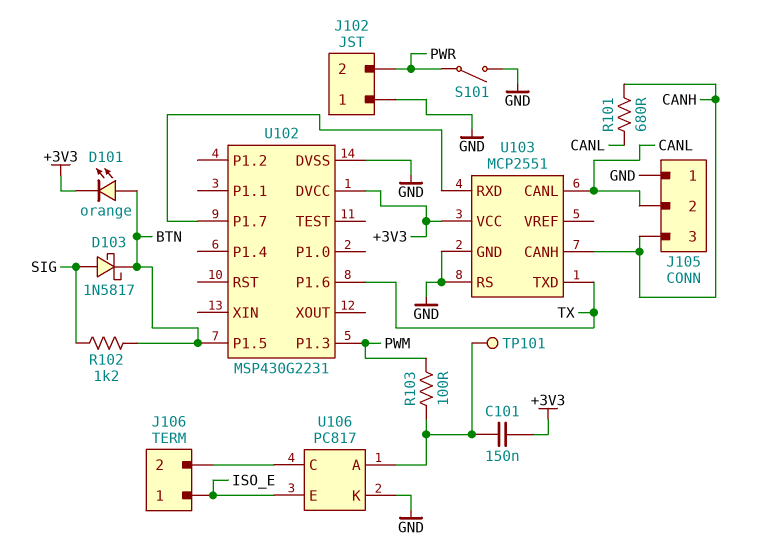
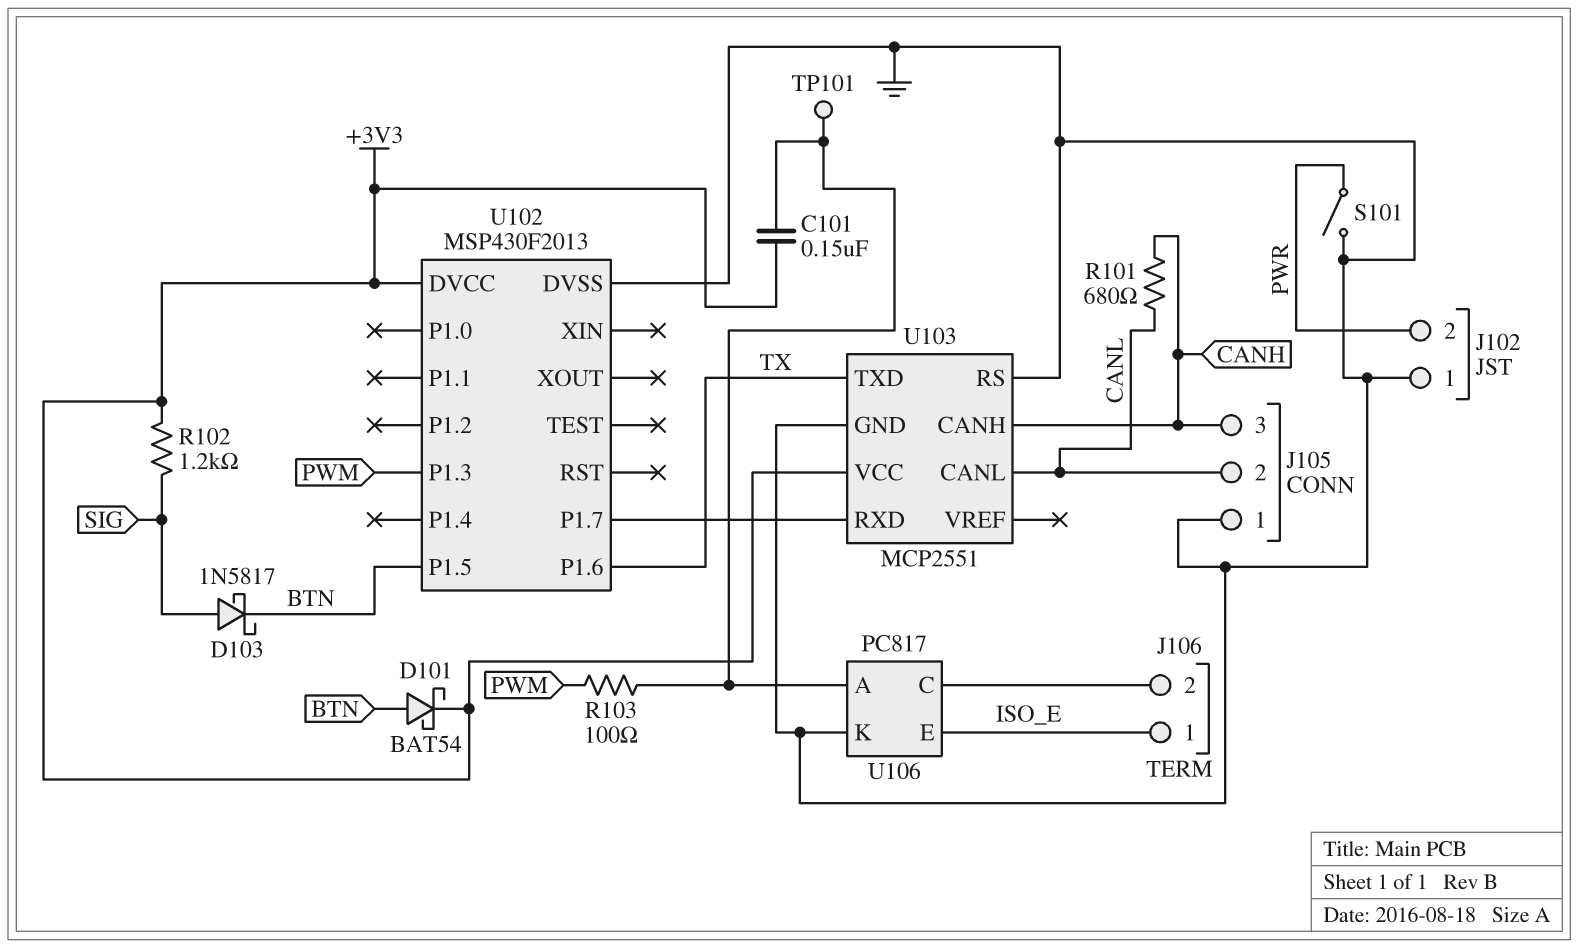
D101: LED orange (A BTN, K +3V3) -> schottky BAT54 (A BTN, K +3V3)
R102: 1.2k (BTN, SIG) -> 1.2k (+3V3, SIG)
U102: MSP430G2231 -> MSP430F2013

